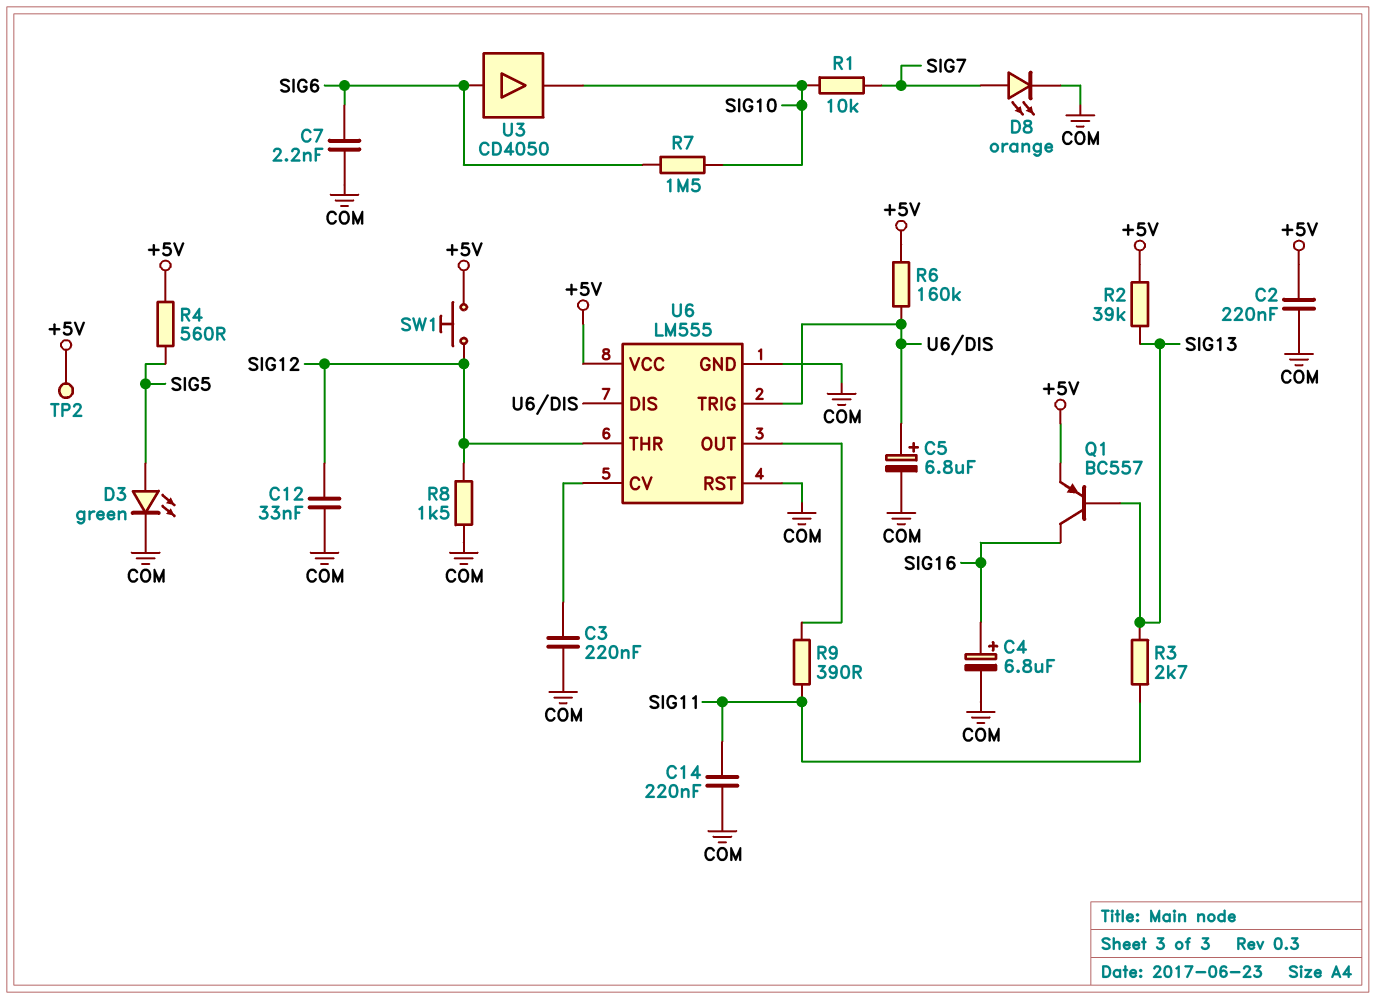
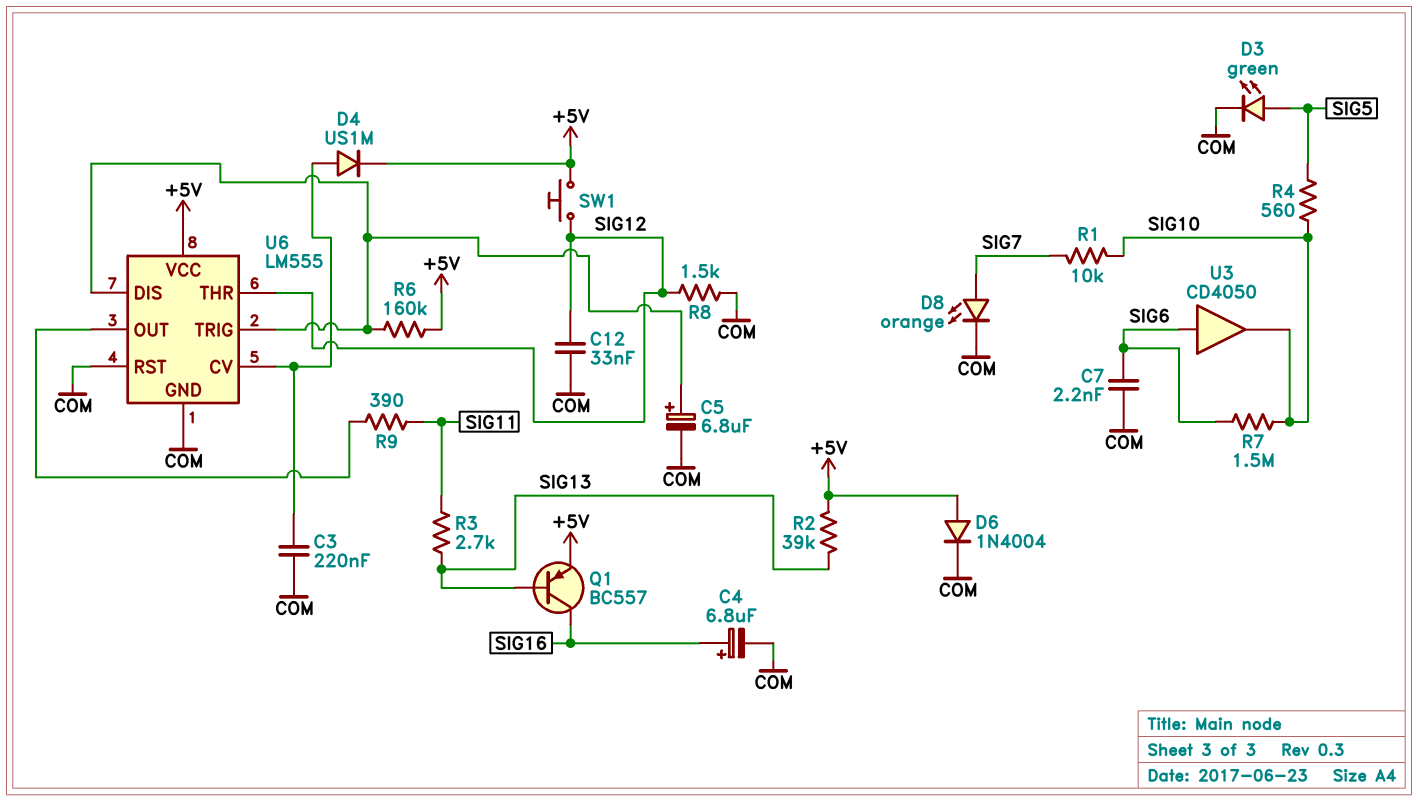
C2: 220nF (+5V, COM) -> none
C14: 220nF (COM, SIG11) -> none
D4: none -> diode US1M (A U6/CV, K +5V)
D6: none -> diode 1N4004 (A +5V, K COM)
R4: 560 (+5V, SIG5) -> 560 (SIG5, SIG10)
TP2: test point (+5V) -> none

